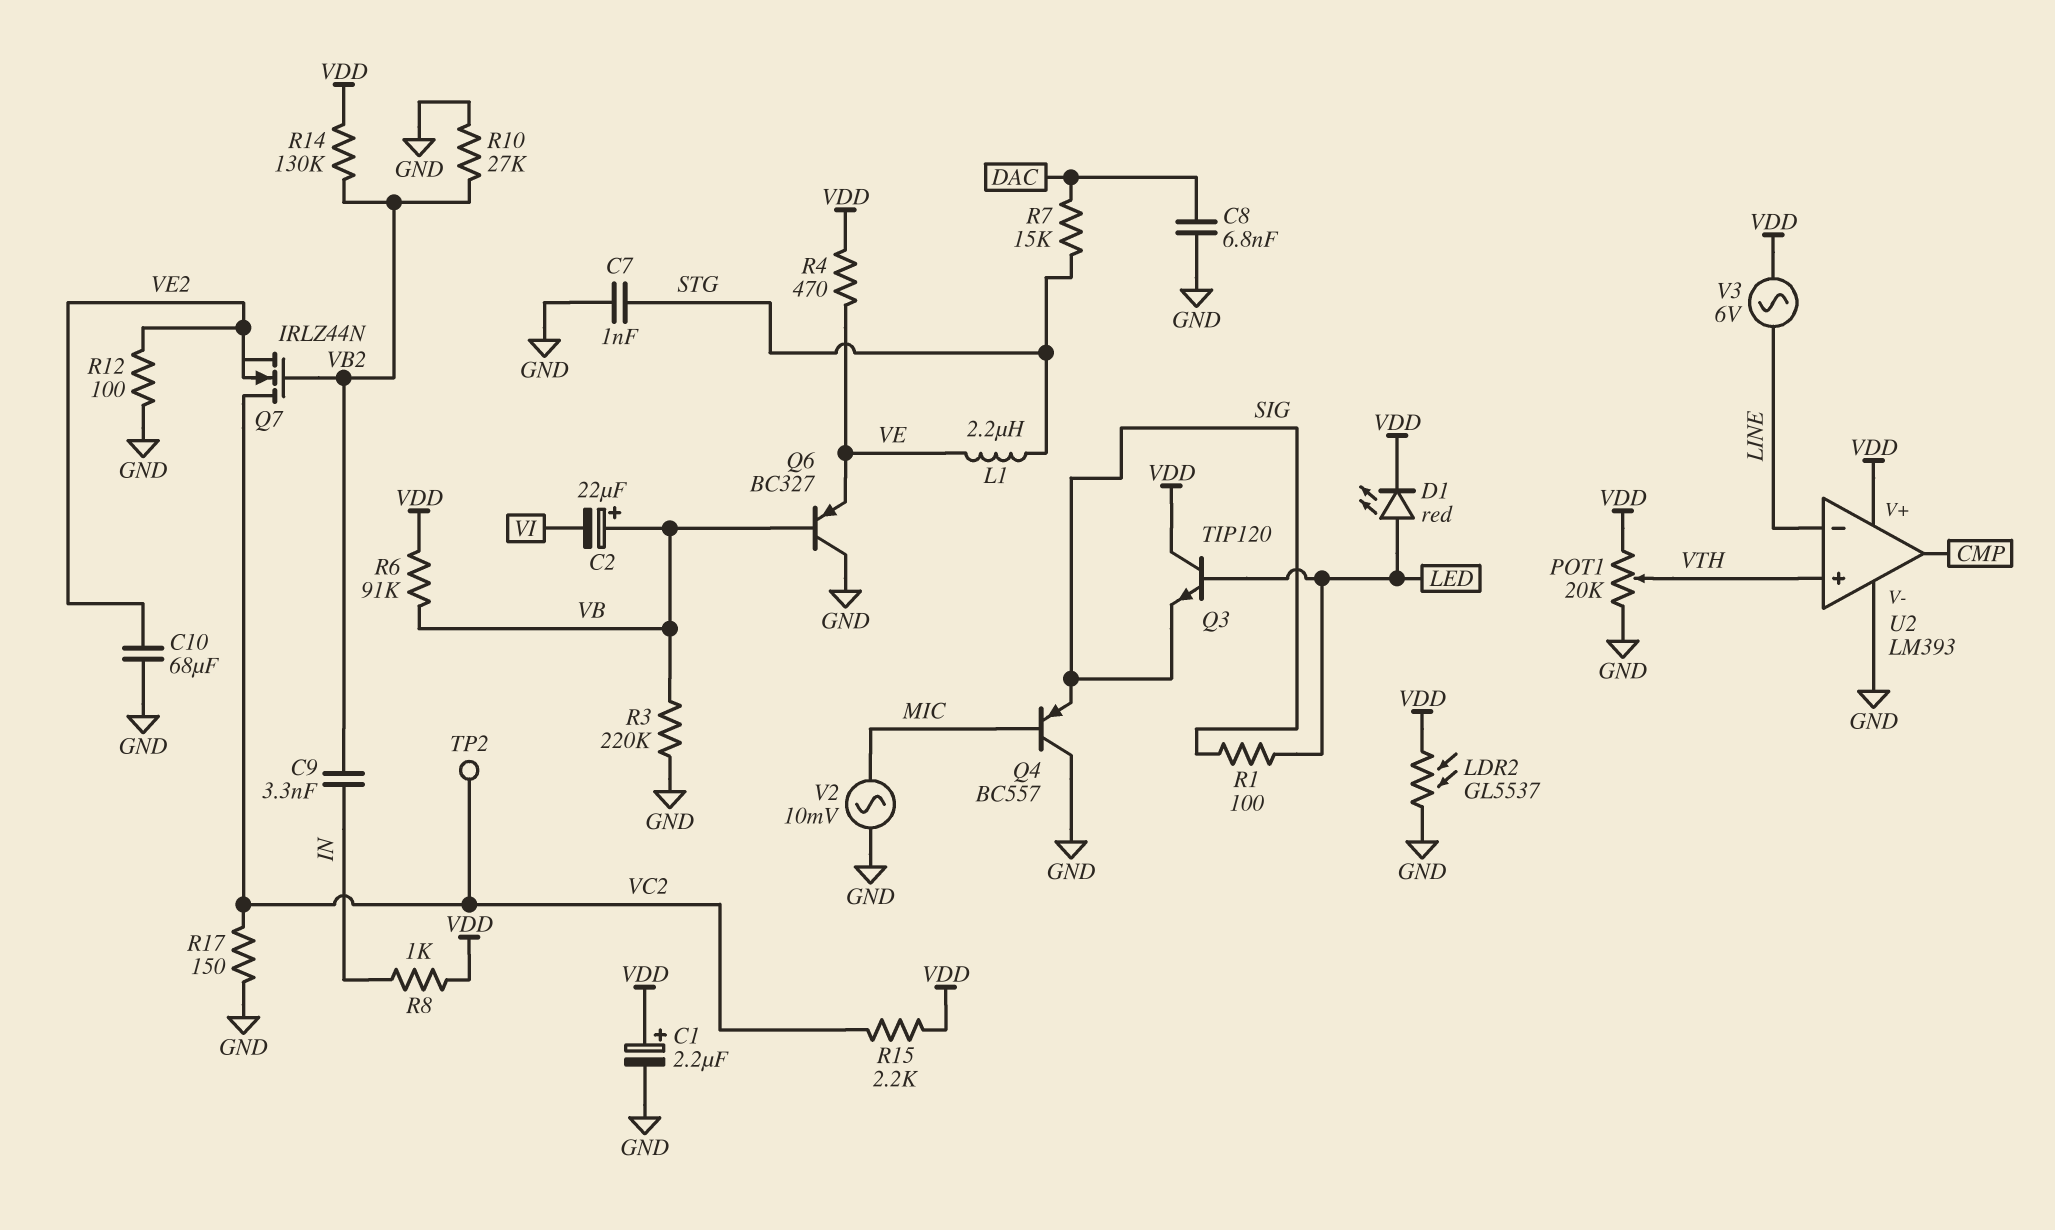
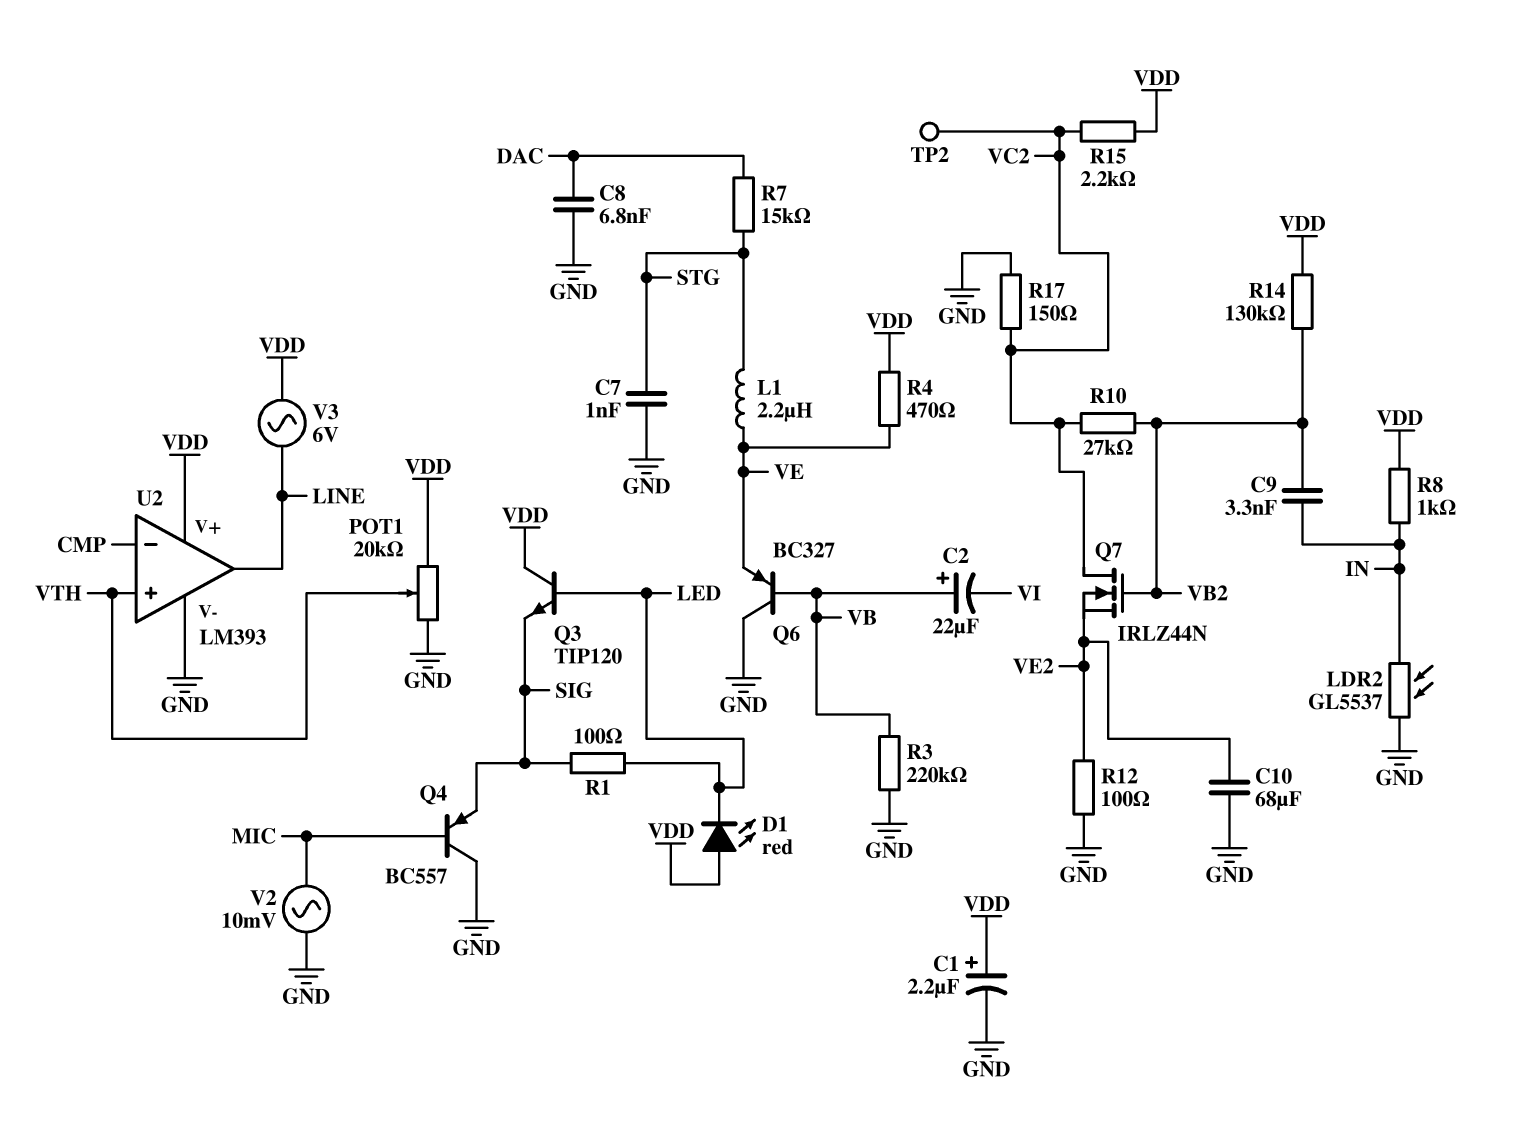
D1: LED red (A LED, K VDD) -> LED red (A VDD, K LED)
LDR2: GL5537 (GND, VDD) -> GL5537 (GND, IN)
R6: 91k (VB, VDD) -> none
R10: 27k (GND, VB2) -> 27k (VB2, VC2)
U2 pin in-: LINE -> CMP
U2 pin out: CMP -> LINE

